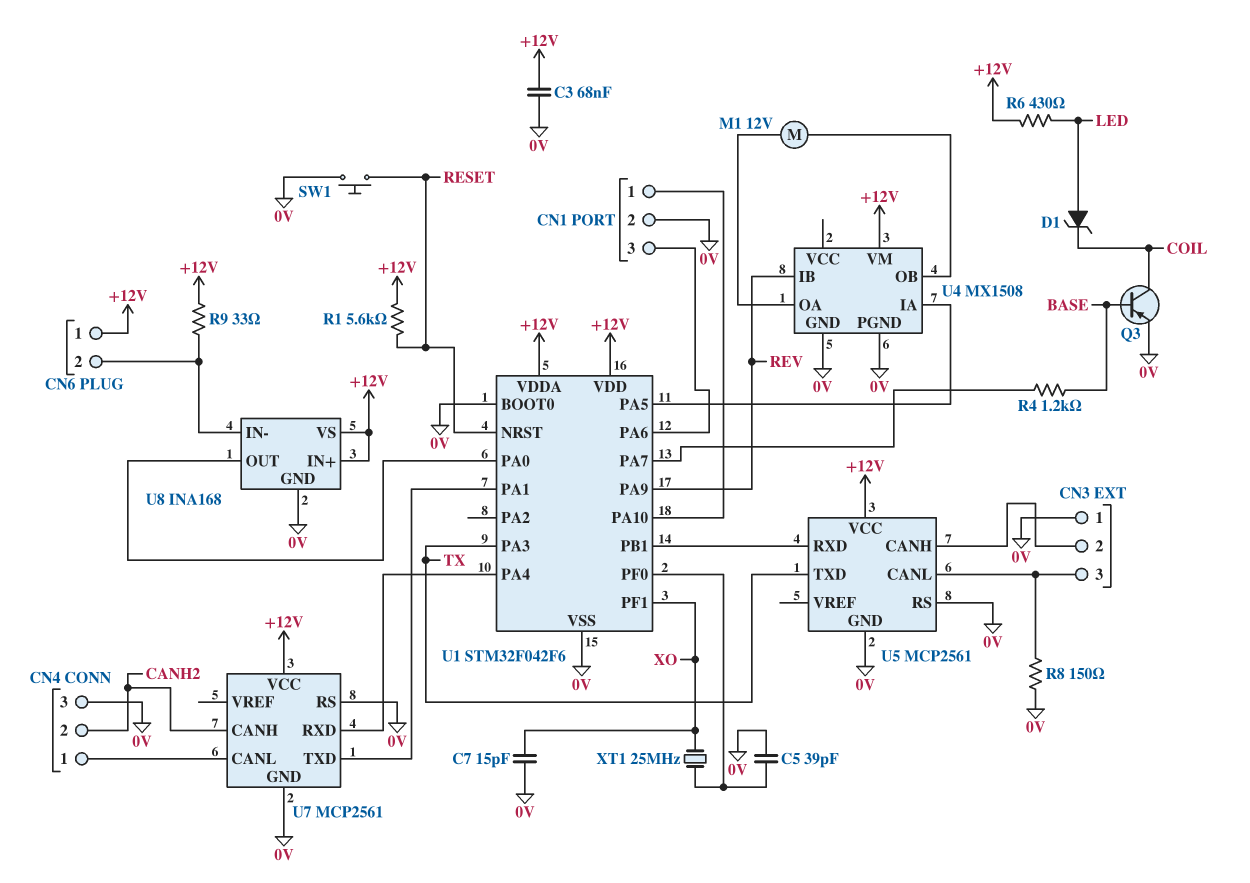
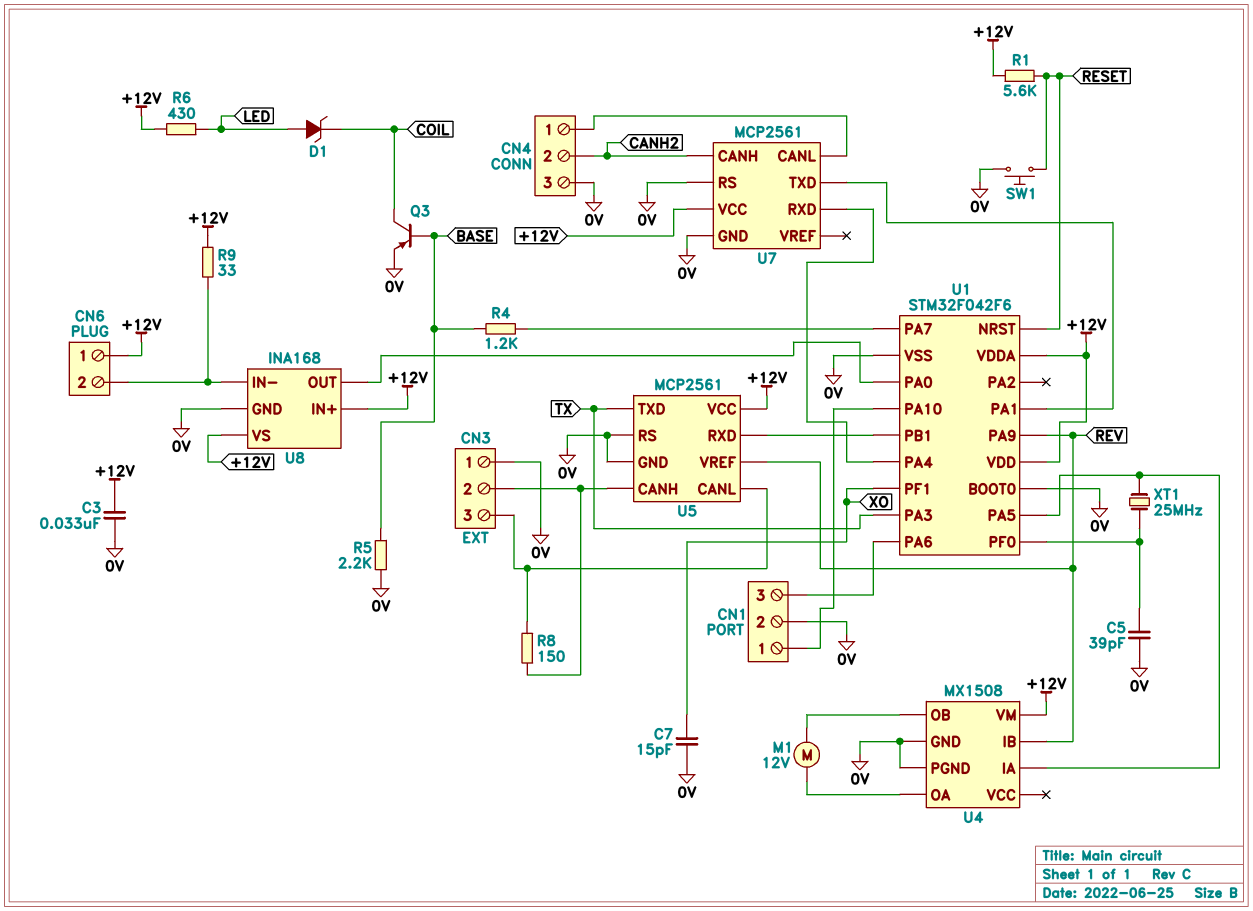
C3: 68nF (+12V, 0V) -> 33nF (+12V, 0V)
R5: none -> 2.2k (0V, BASE)
R8: 150 (0V, CN3/3) -> 150 (CN3/2, CN3/3)
U5 pin VREF: none -> REV
XT1: 25MHz (U1/PF0, XO) -> 25MHz (U1/PA5, U1/PF0)

